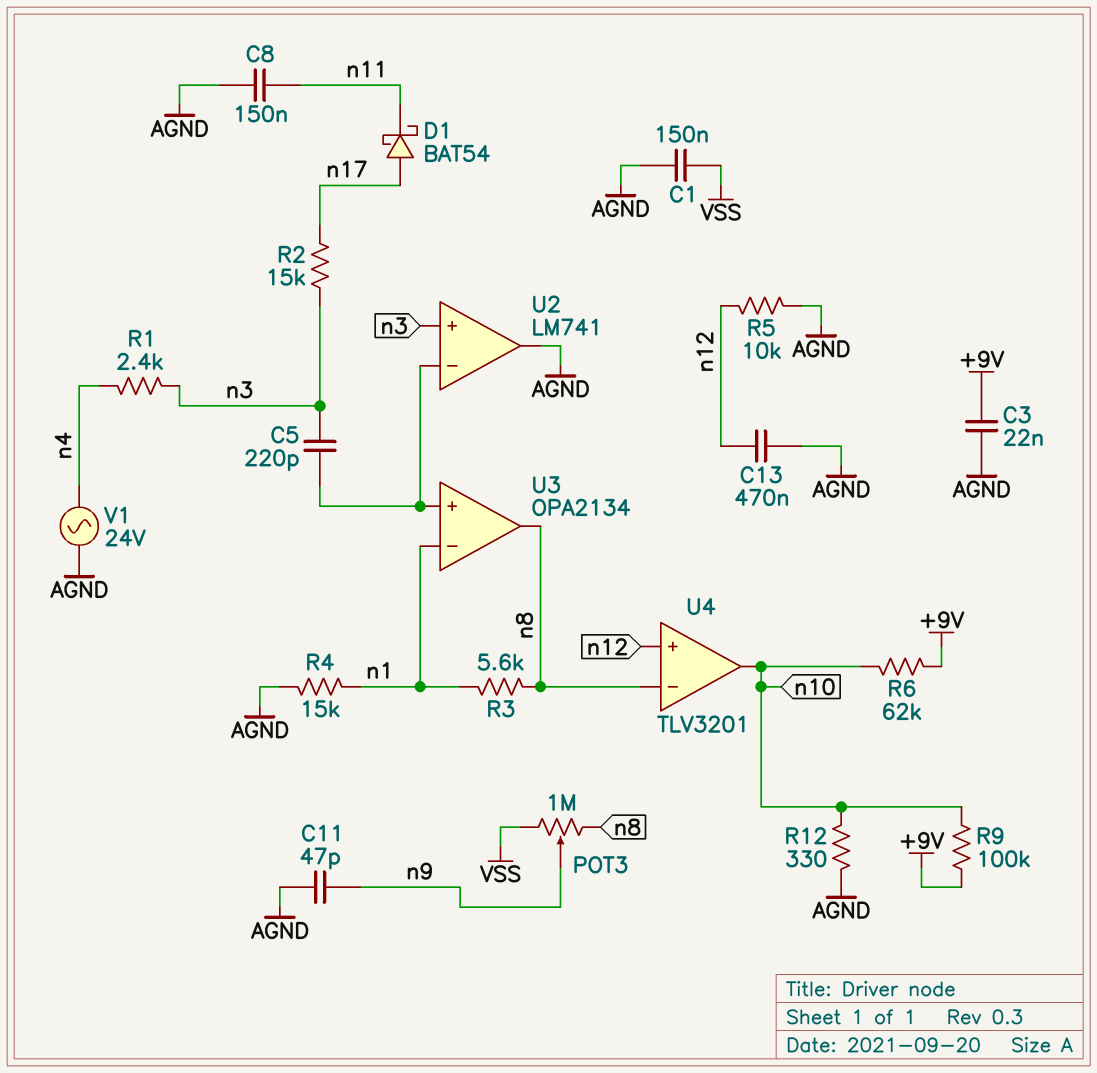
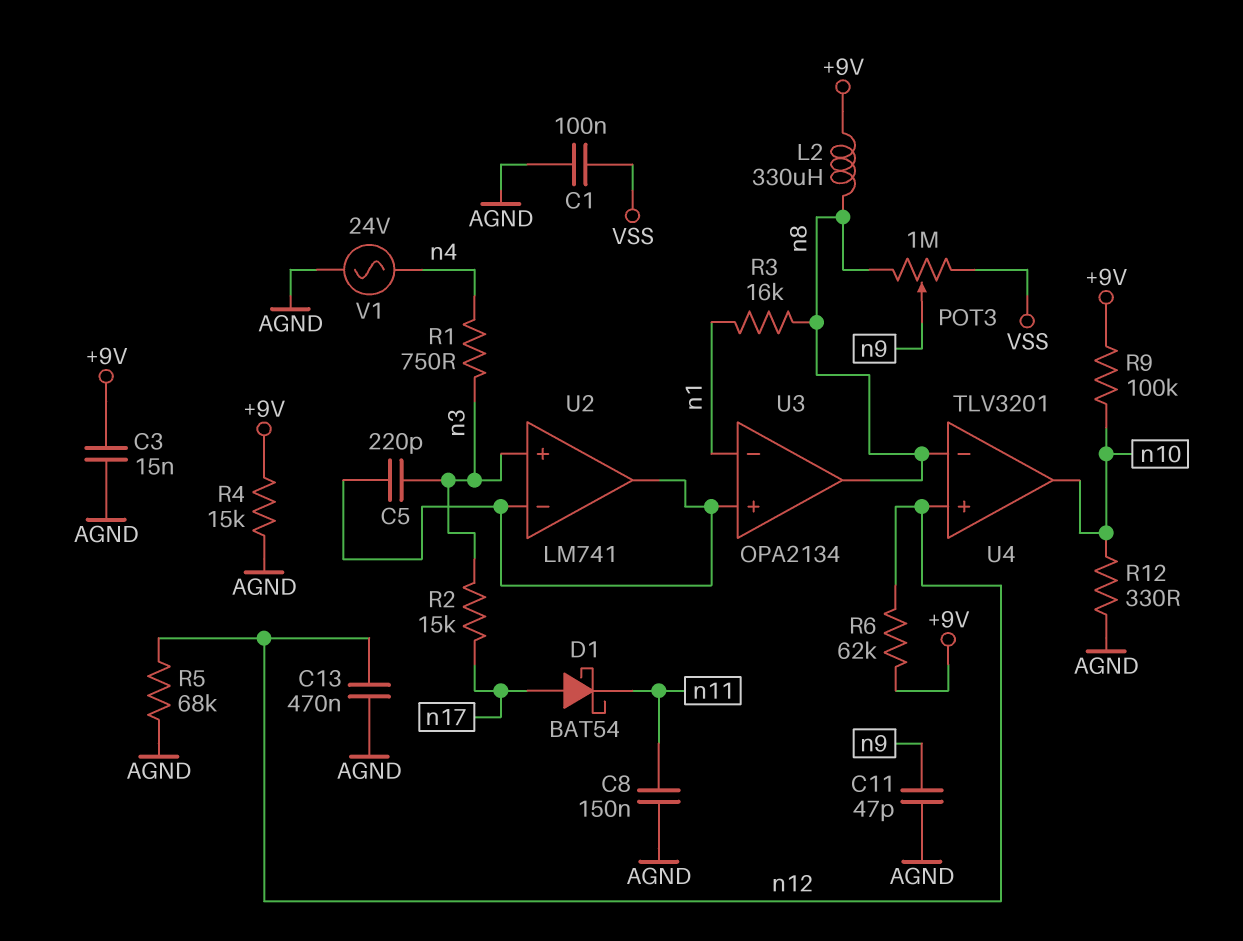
C1: 150nF (AGND, VSS) -> 100nF (AGND, VSS)
C3: 22nF (+9V, AGND) -> 15nF (+9V, AGND)
L2: none -> 330uH (+9V, n8)
R1: 2.4k (n3, n4) -> 750 (n3, n4)
R3: 5.6k (n1, n8) -> 16k (n1, n8)
R4: 15k (AGND, n1) -> 15k (+9V, AGND)
R5: 10k (AGND, n12) -> 68k (AGND, n12)
R6: 62k (+9V, n10) -> 62k (+9V, n12)
U2 pin out: AGND -> U2/in-

